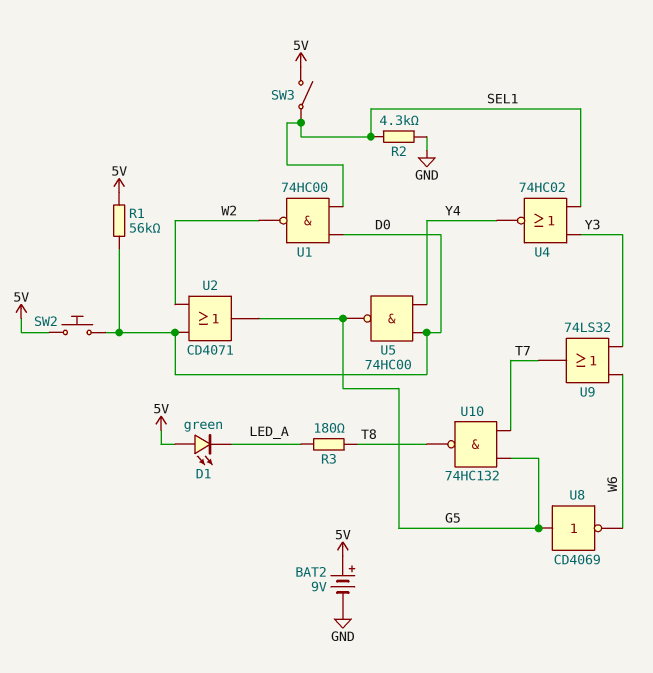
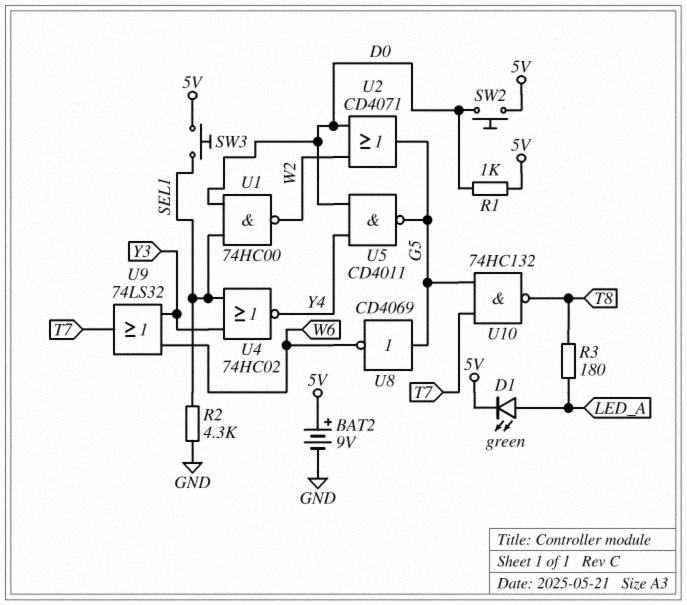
D1: LED green (A 5V, K LED_A) -> LED green (A LED_A, K 5V)
R1: 56k (5V, D0) -> 1k (5V, D0)
SW3: switch (5V, SEL1) -> button (5V, SEL1)
U5: NAND 74HC00 (in D0, in Y4, out G5) -> NAND CD4011 (in D0, in Y4, out G5)

